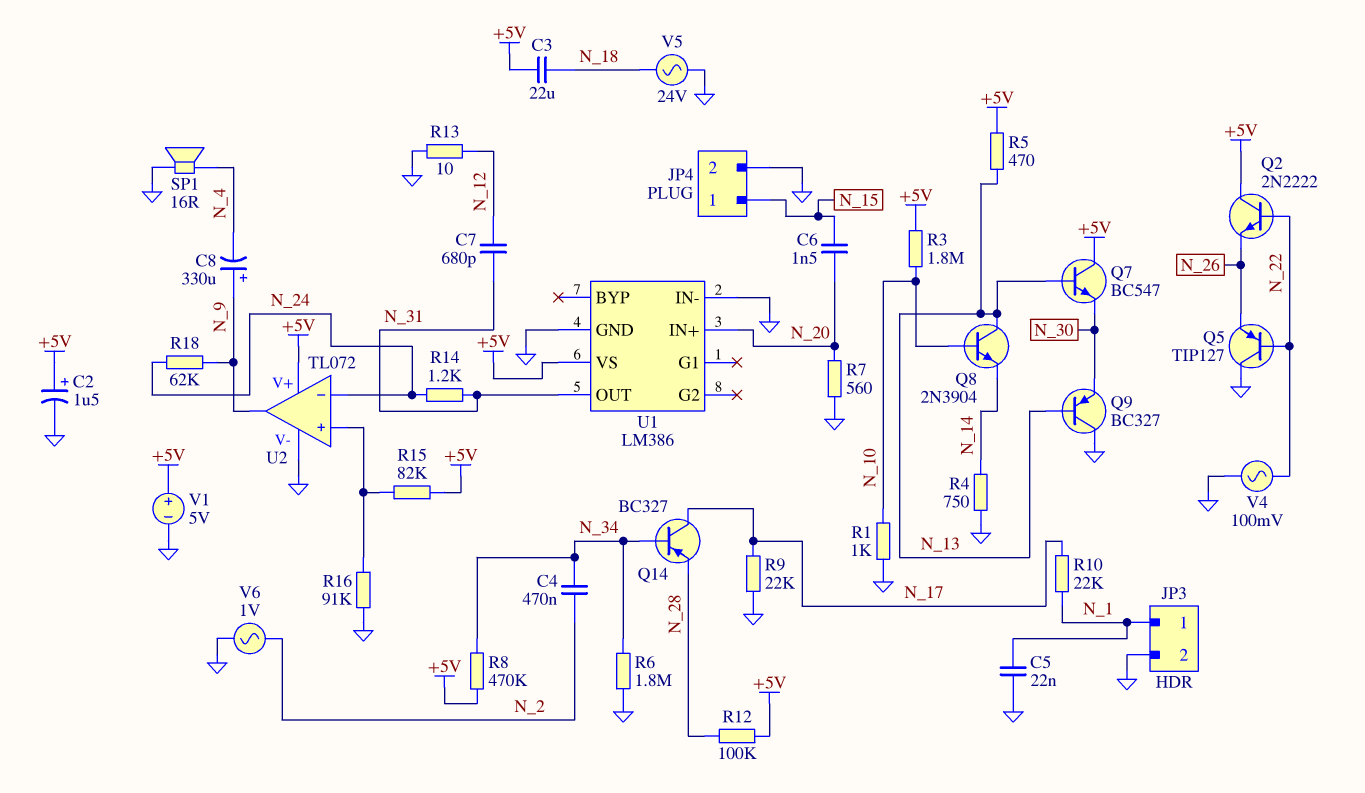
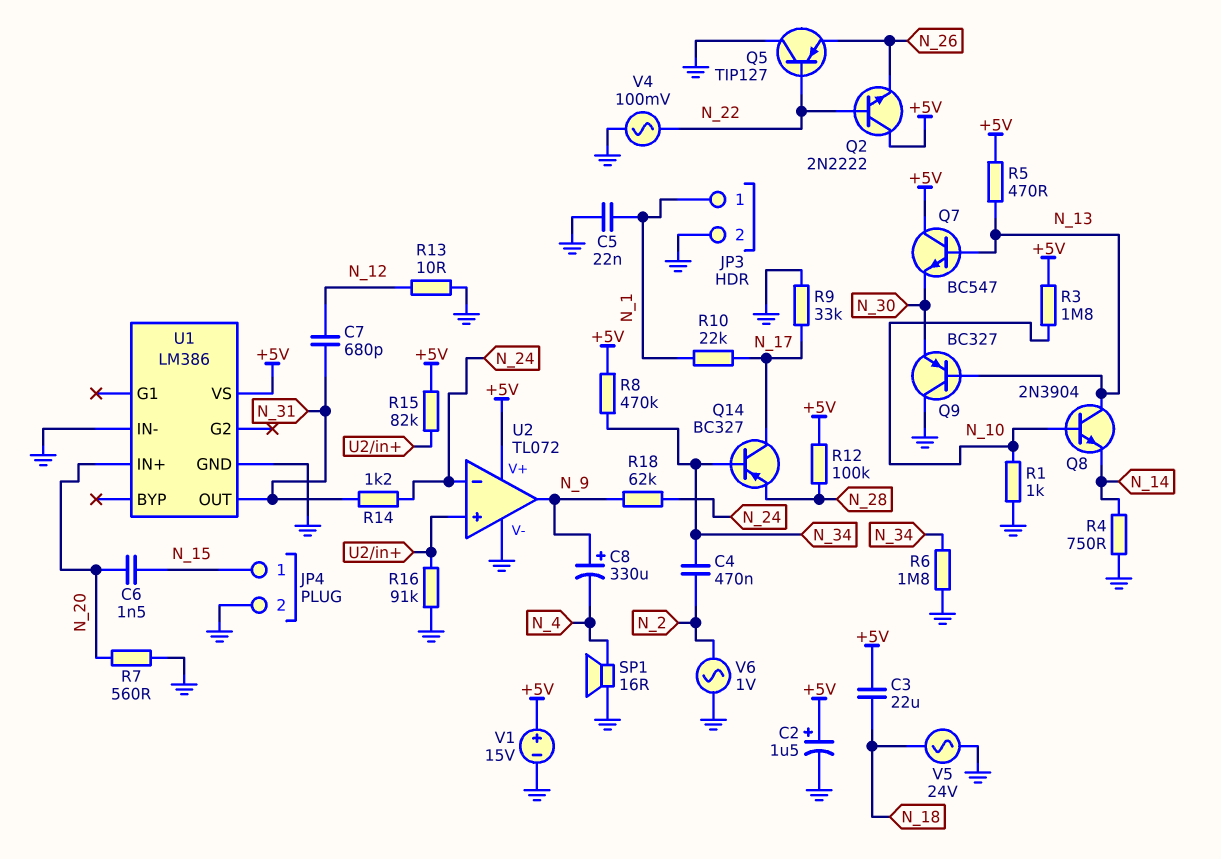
R9: 22k (GND, N_17) -> 33k (GND, N_17)
V1: 5V (plus +5V, minus GND) -> 15V (plus +5V, minus GND)

